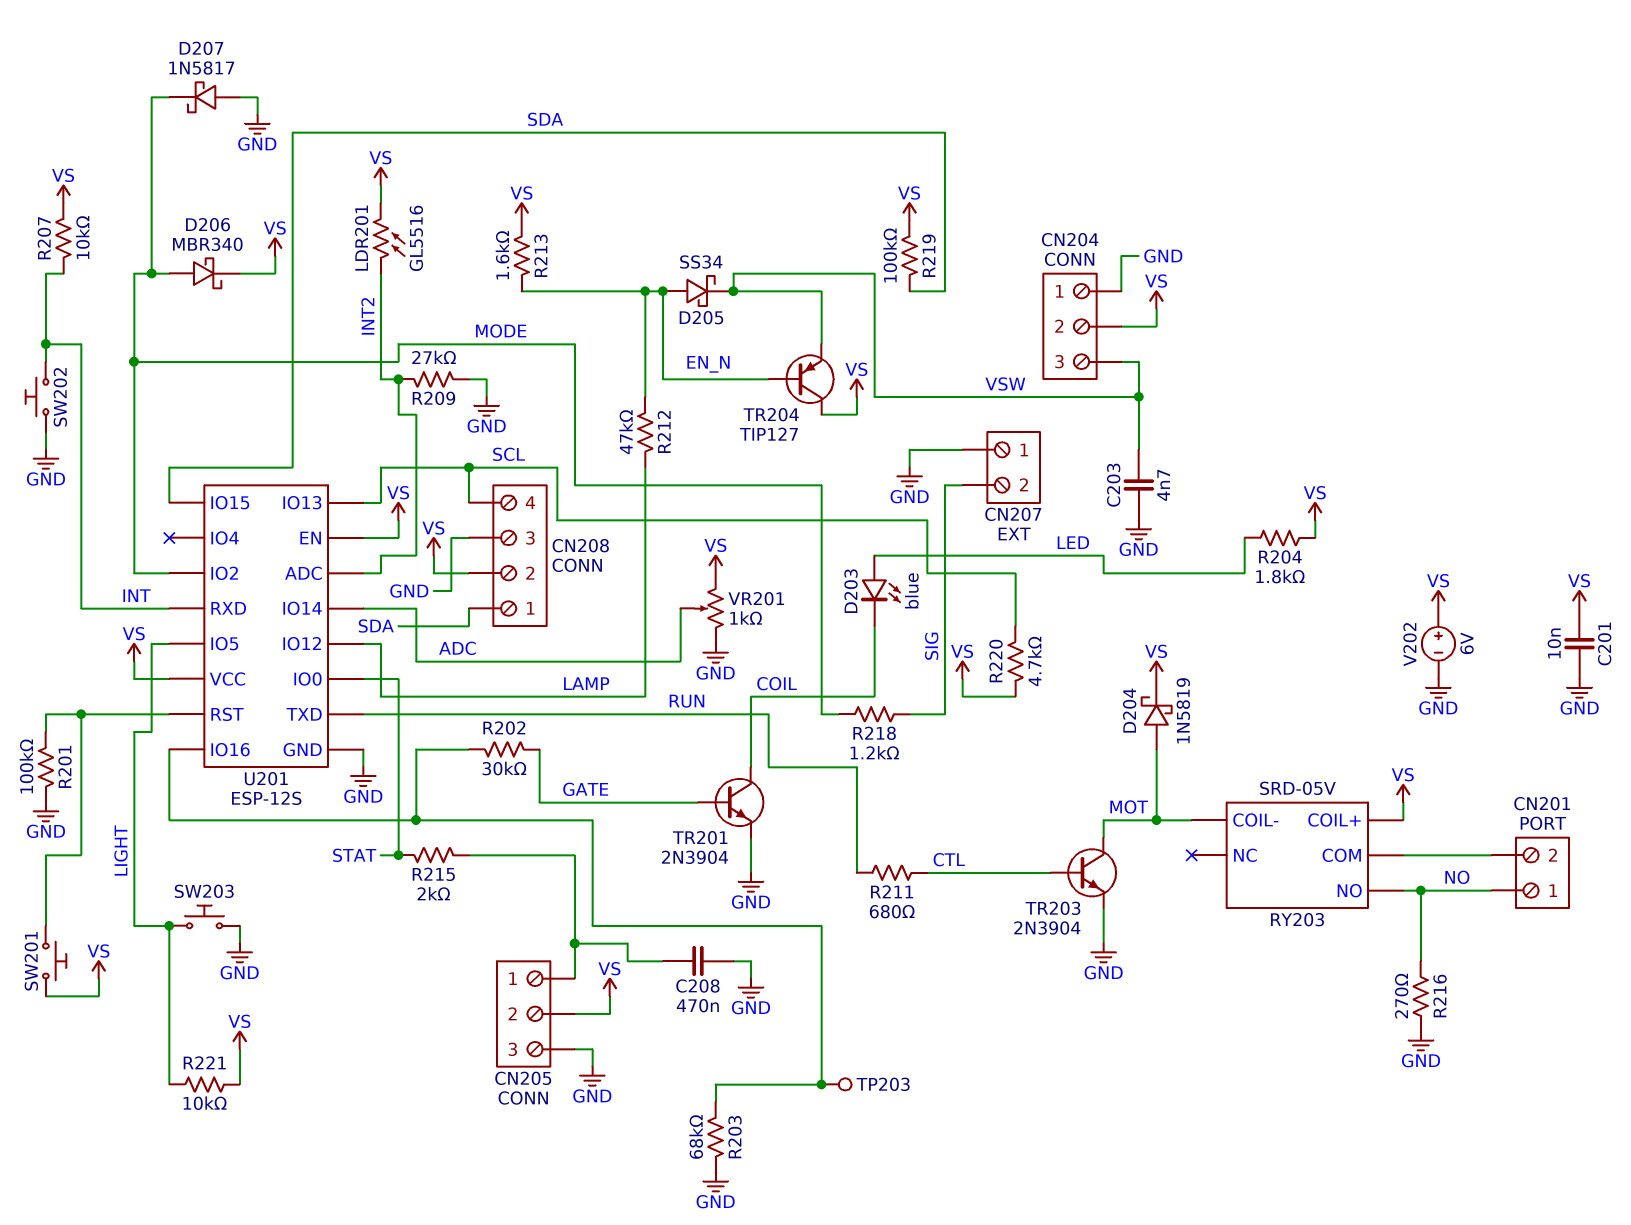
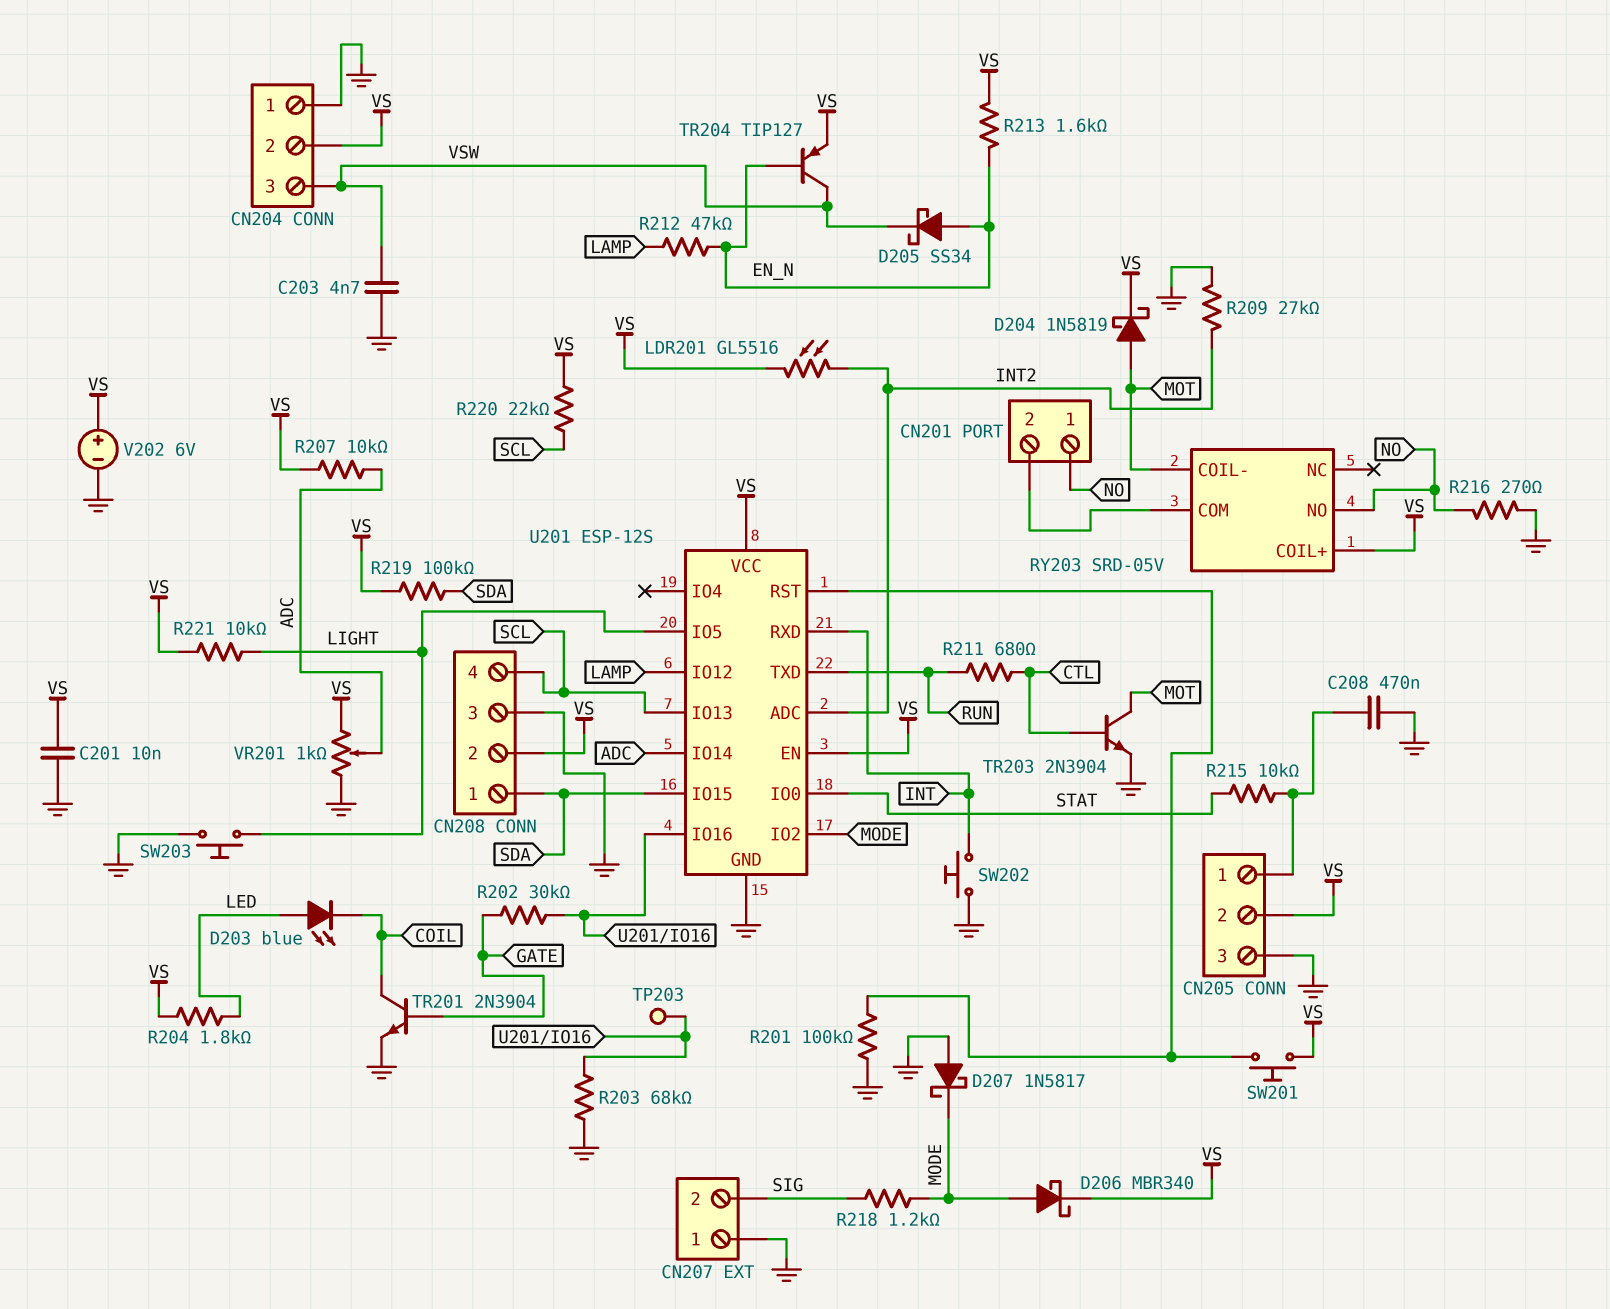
R207: 10k (INT, VS) -> 10k (ADC, VS)
R215: 2k (CN205/1, STAT) -> 10k (CN205/1, STAT)
R220: 4.7k (SCL, VS) -> 22k (SCL, VS)
TR204: PNP TIP127 (B EN_N, C VS, E VSW) -> PNP TIP127 (B EN_N, C VSW, E VS)

